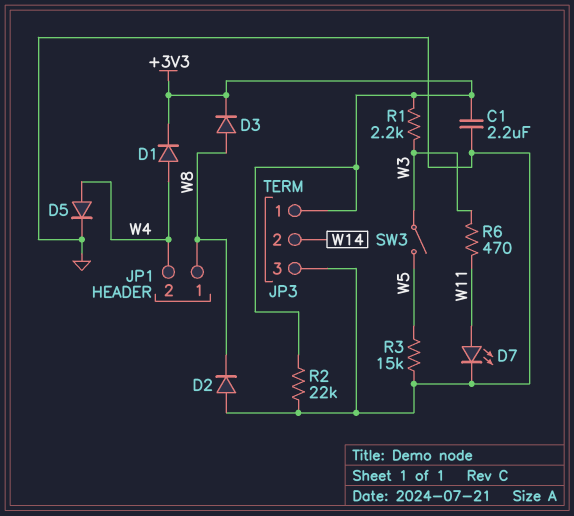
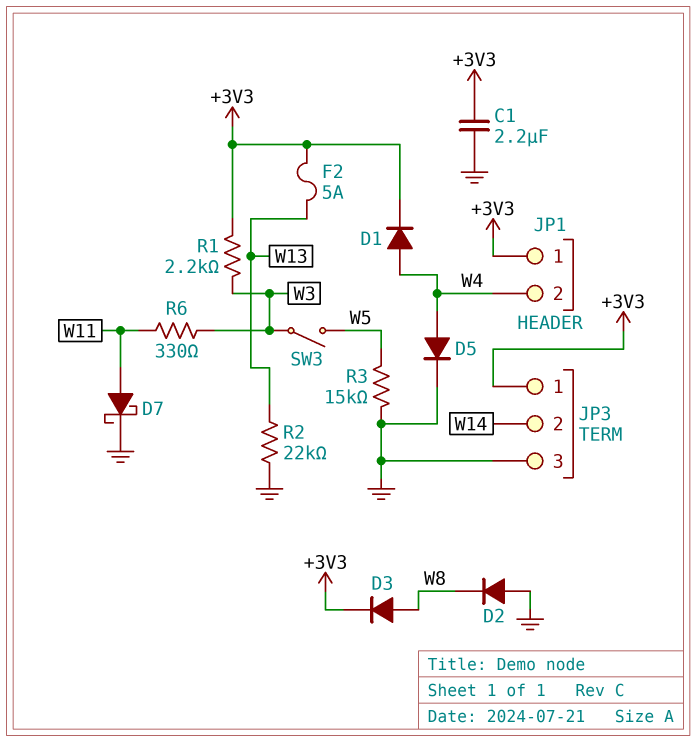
D7: LED (A W11, K GND) -> schottky (A W11, K GND)
F2: none -> 5A (+3V3, W13)
JP1 pin 1: W8 -> +3V3
R2: 22k (+3V3, GND) -> 22k (GND, W13)
R6: 470 (W3, W11) -> 330 (W3, W11)

